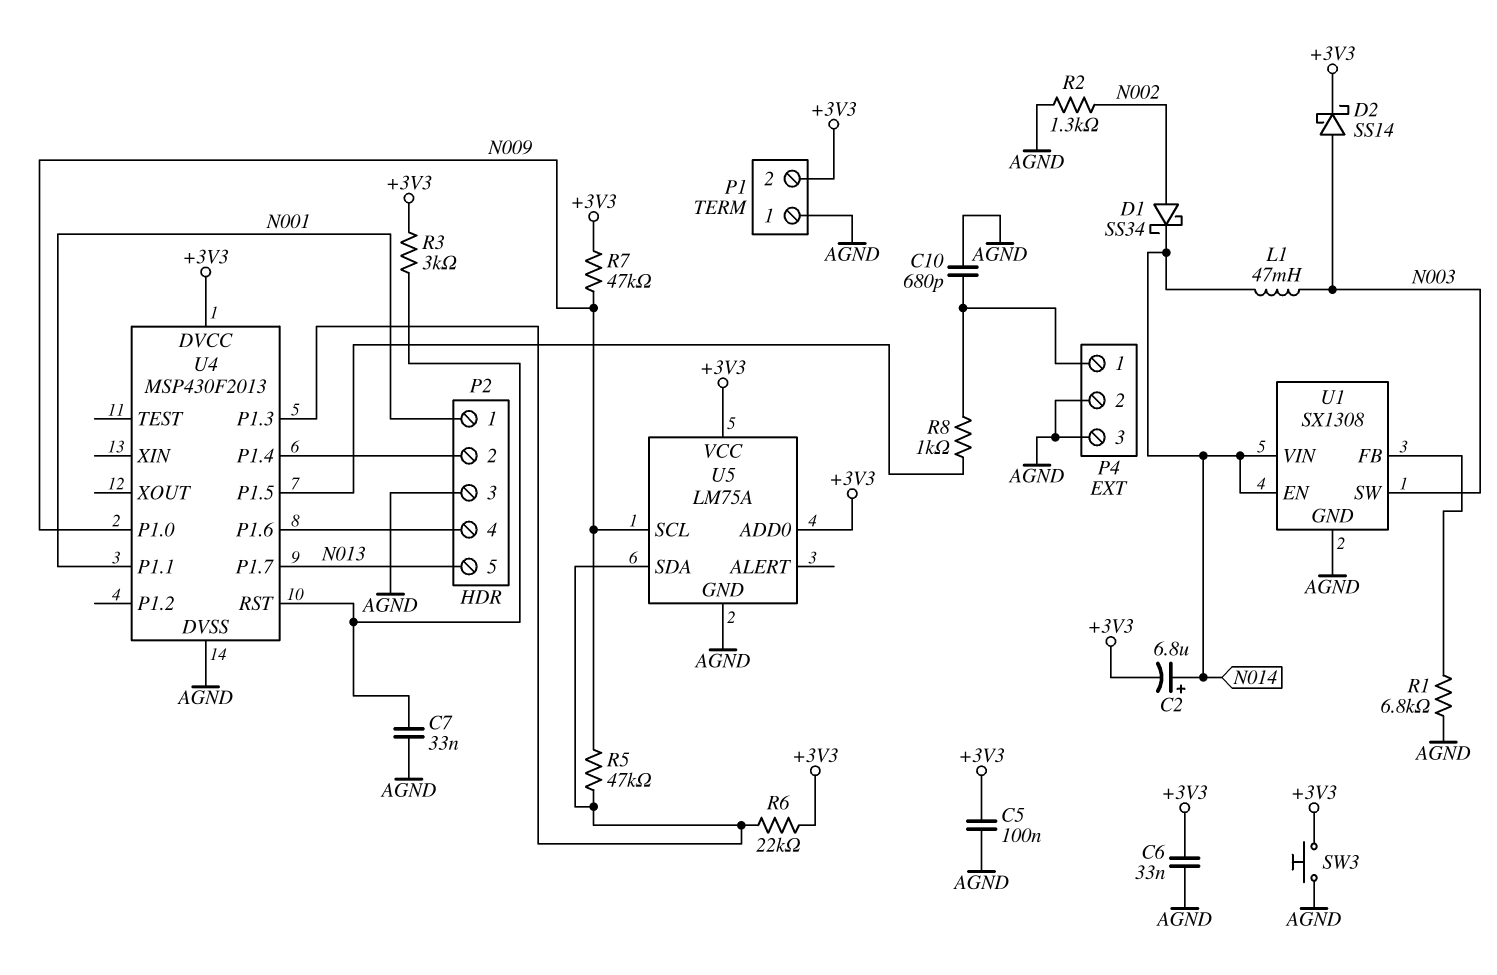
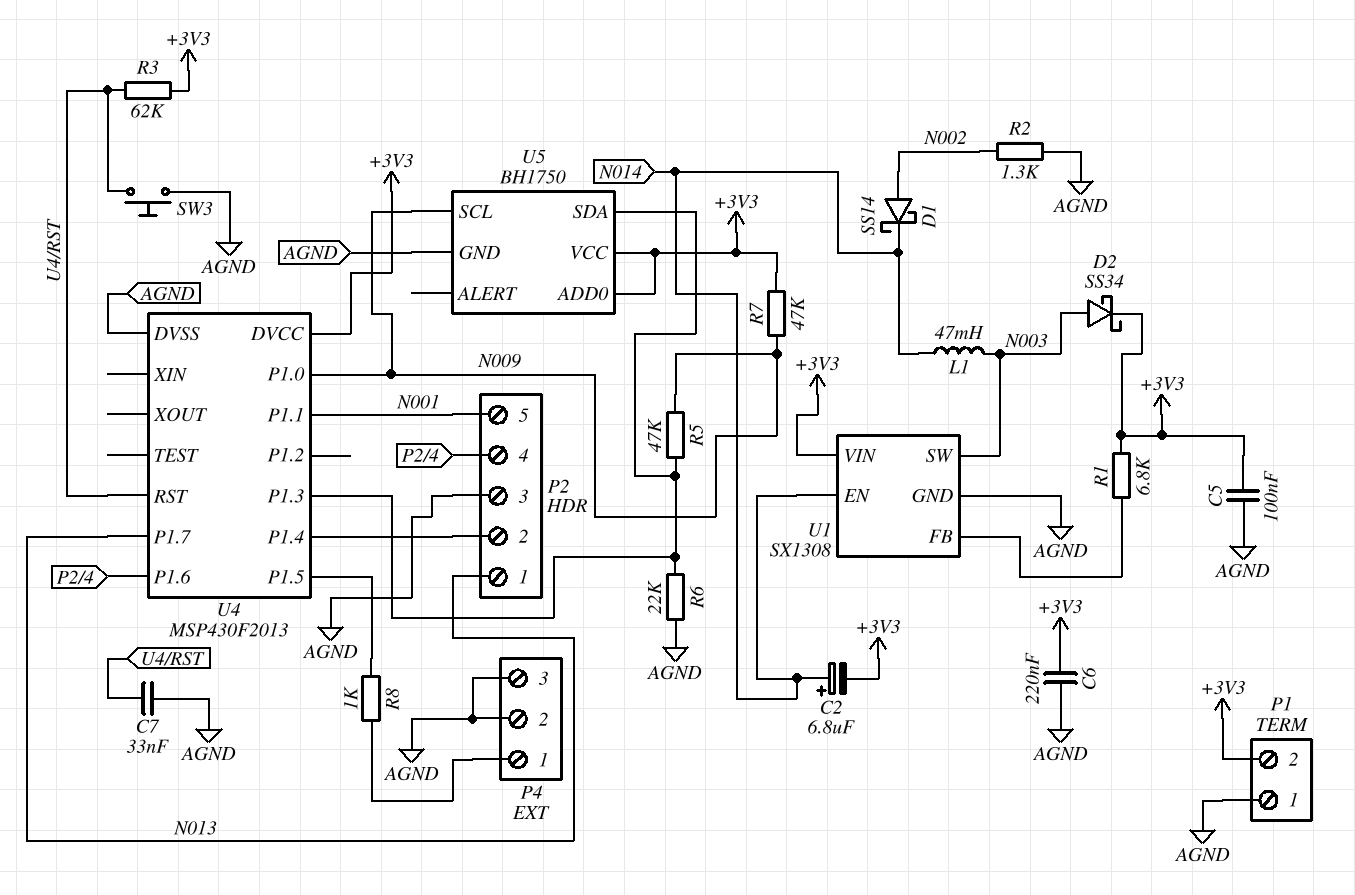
C6: 33nF (+3V3, AGND) -> 220nF (+3V3, AGND)
C10: 680pF (AGND, P4/1) -> none
D1: schottky SS34 (A N002, K N014) -> schottky SS14 (A N002, K N014)
D2: schottky SS14 (A N003, K +3V3) -> schottky SS34 (A N003, K +3V3)
P2 pin 1: N001 -> N013
P2 pin 5: N013 -> N001
R1: 6.8k (AGND, U1/FB) -> 6.8k (+3V3, U1/FB)
R3: 3k (+3V3, U4/RST) -> 62k (+3V3, U4/RST)
R6: 22k (+3V3, U4/P1.3) -> 22k (AGND, U4/P1.3)
SW3: button (+3V3, AGND) -> button (AGND, U4/RST)
U1 pin VIN: N014 -> +3V3
U5: LM75A -> BH1750

